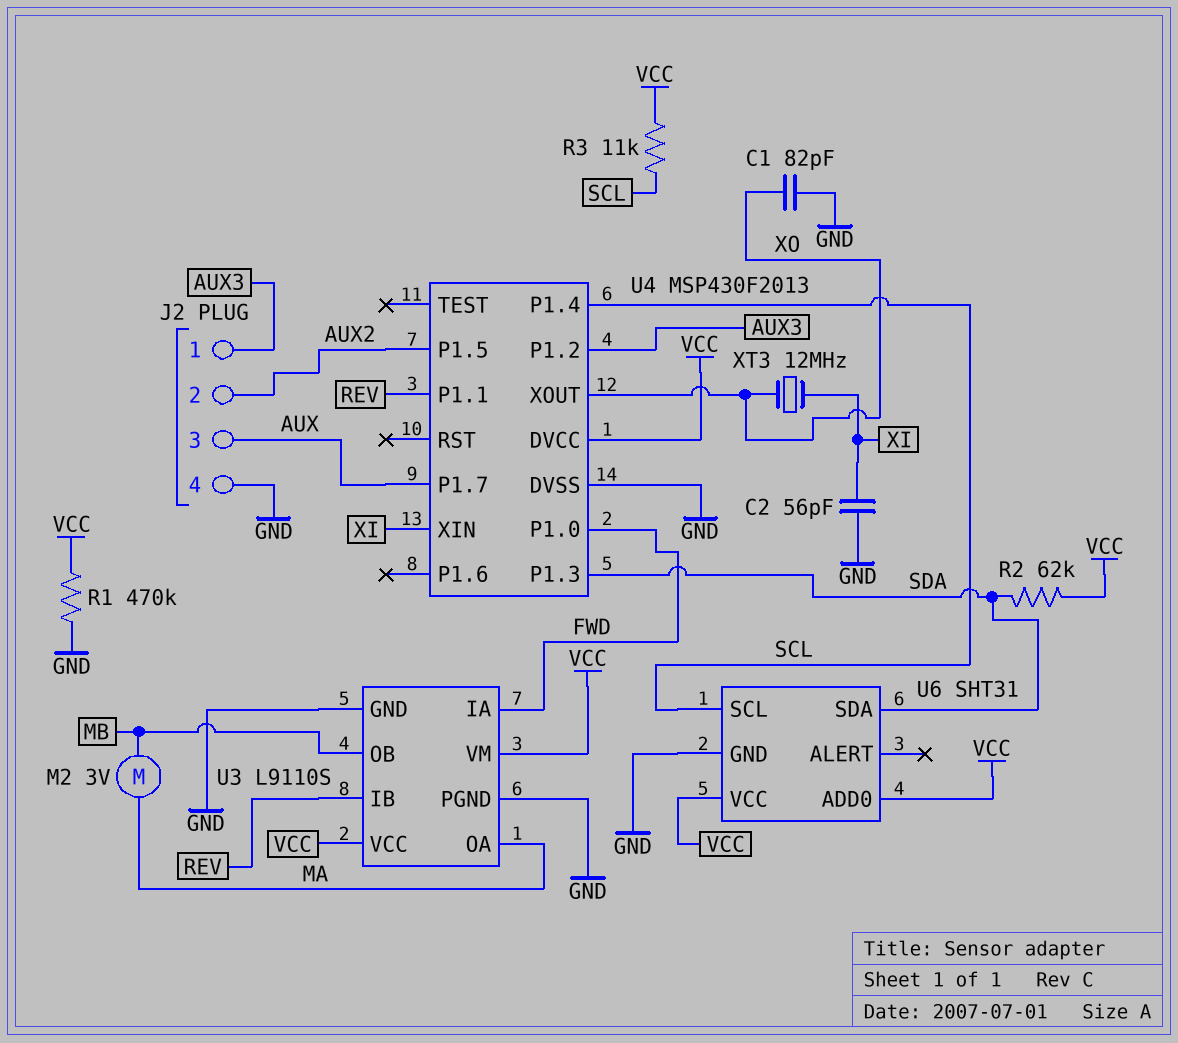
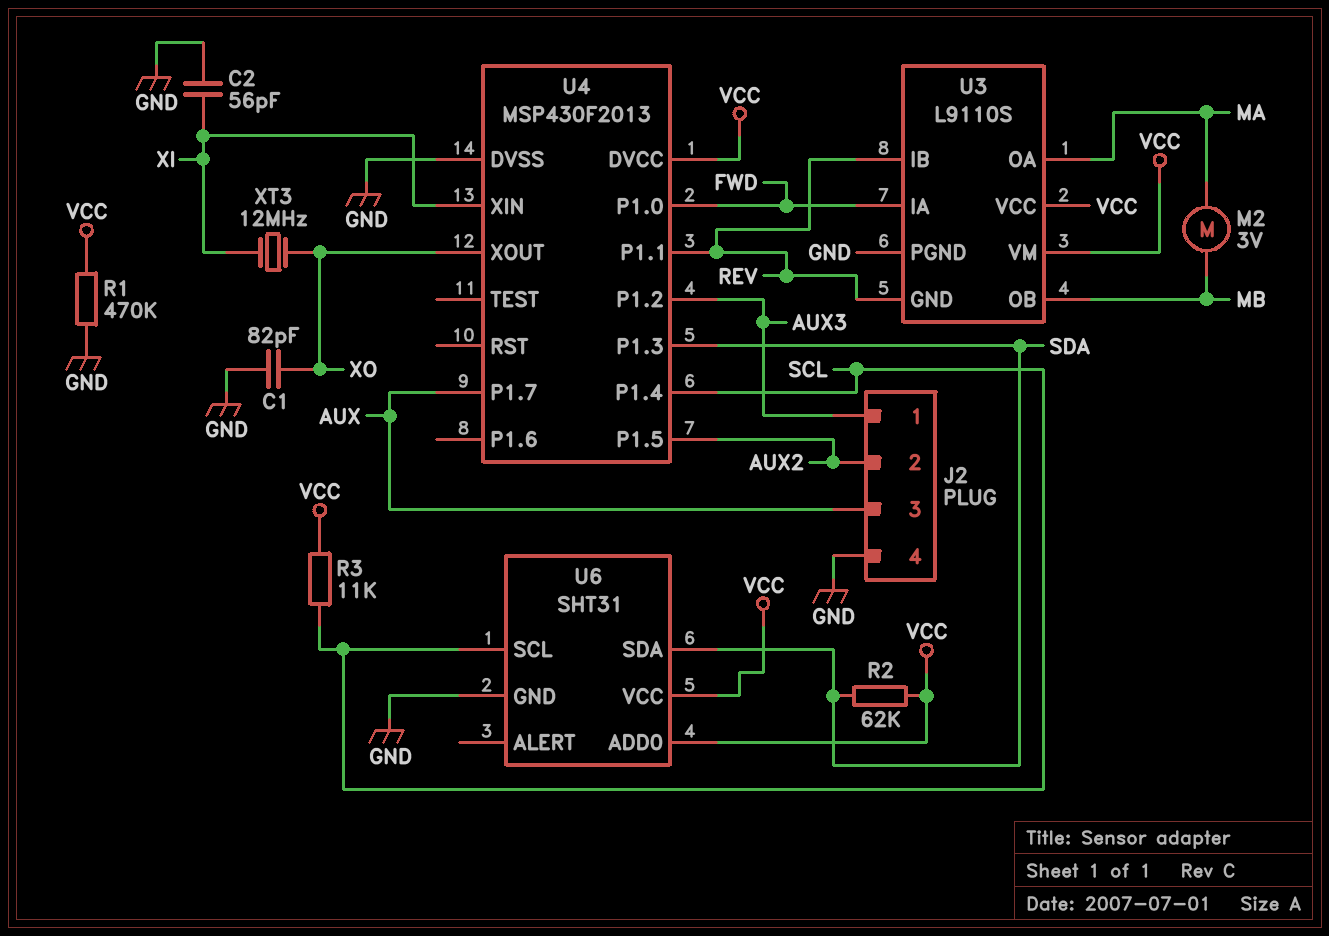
U3 pin GND: GND -> REV

